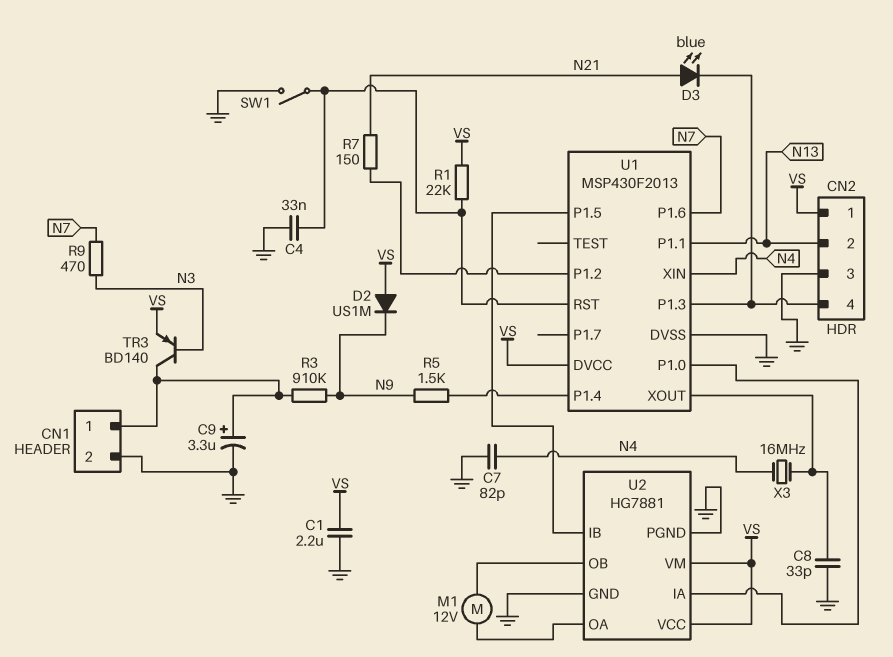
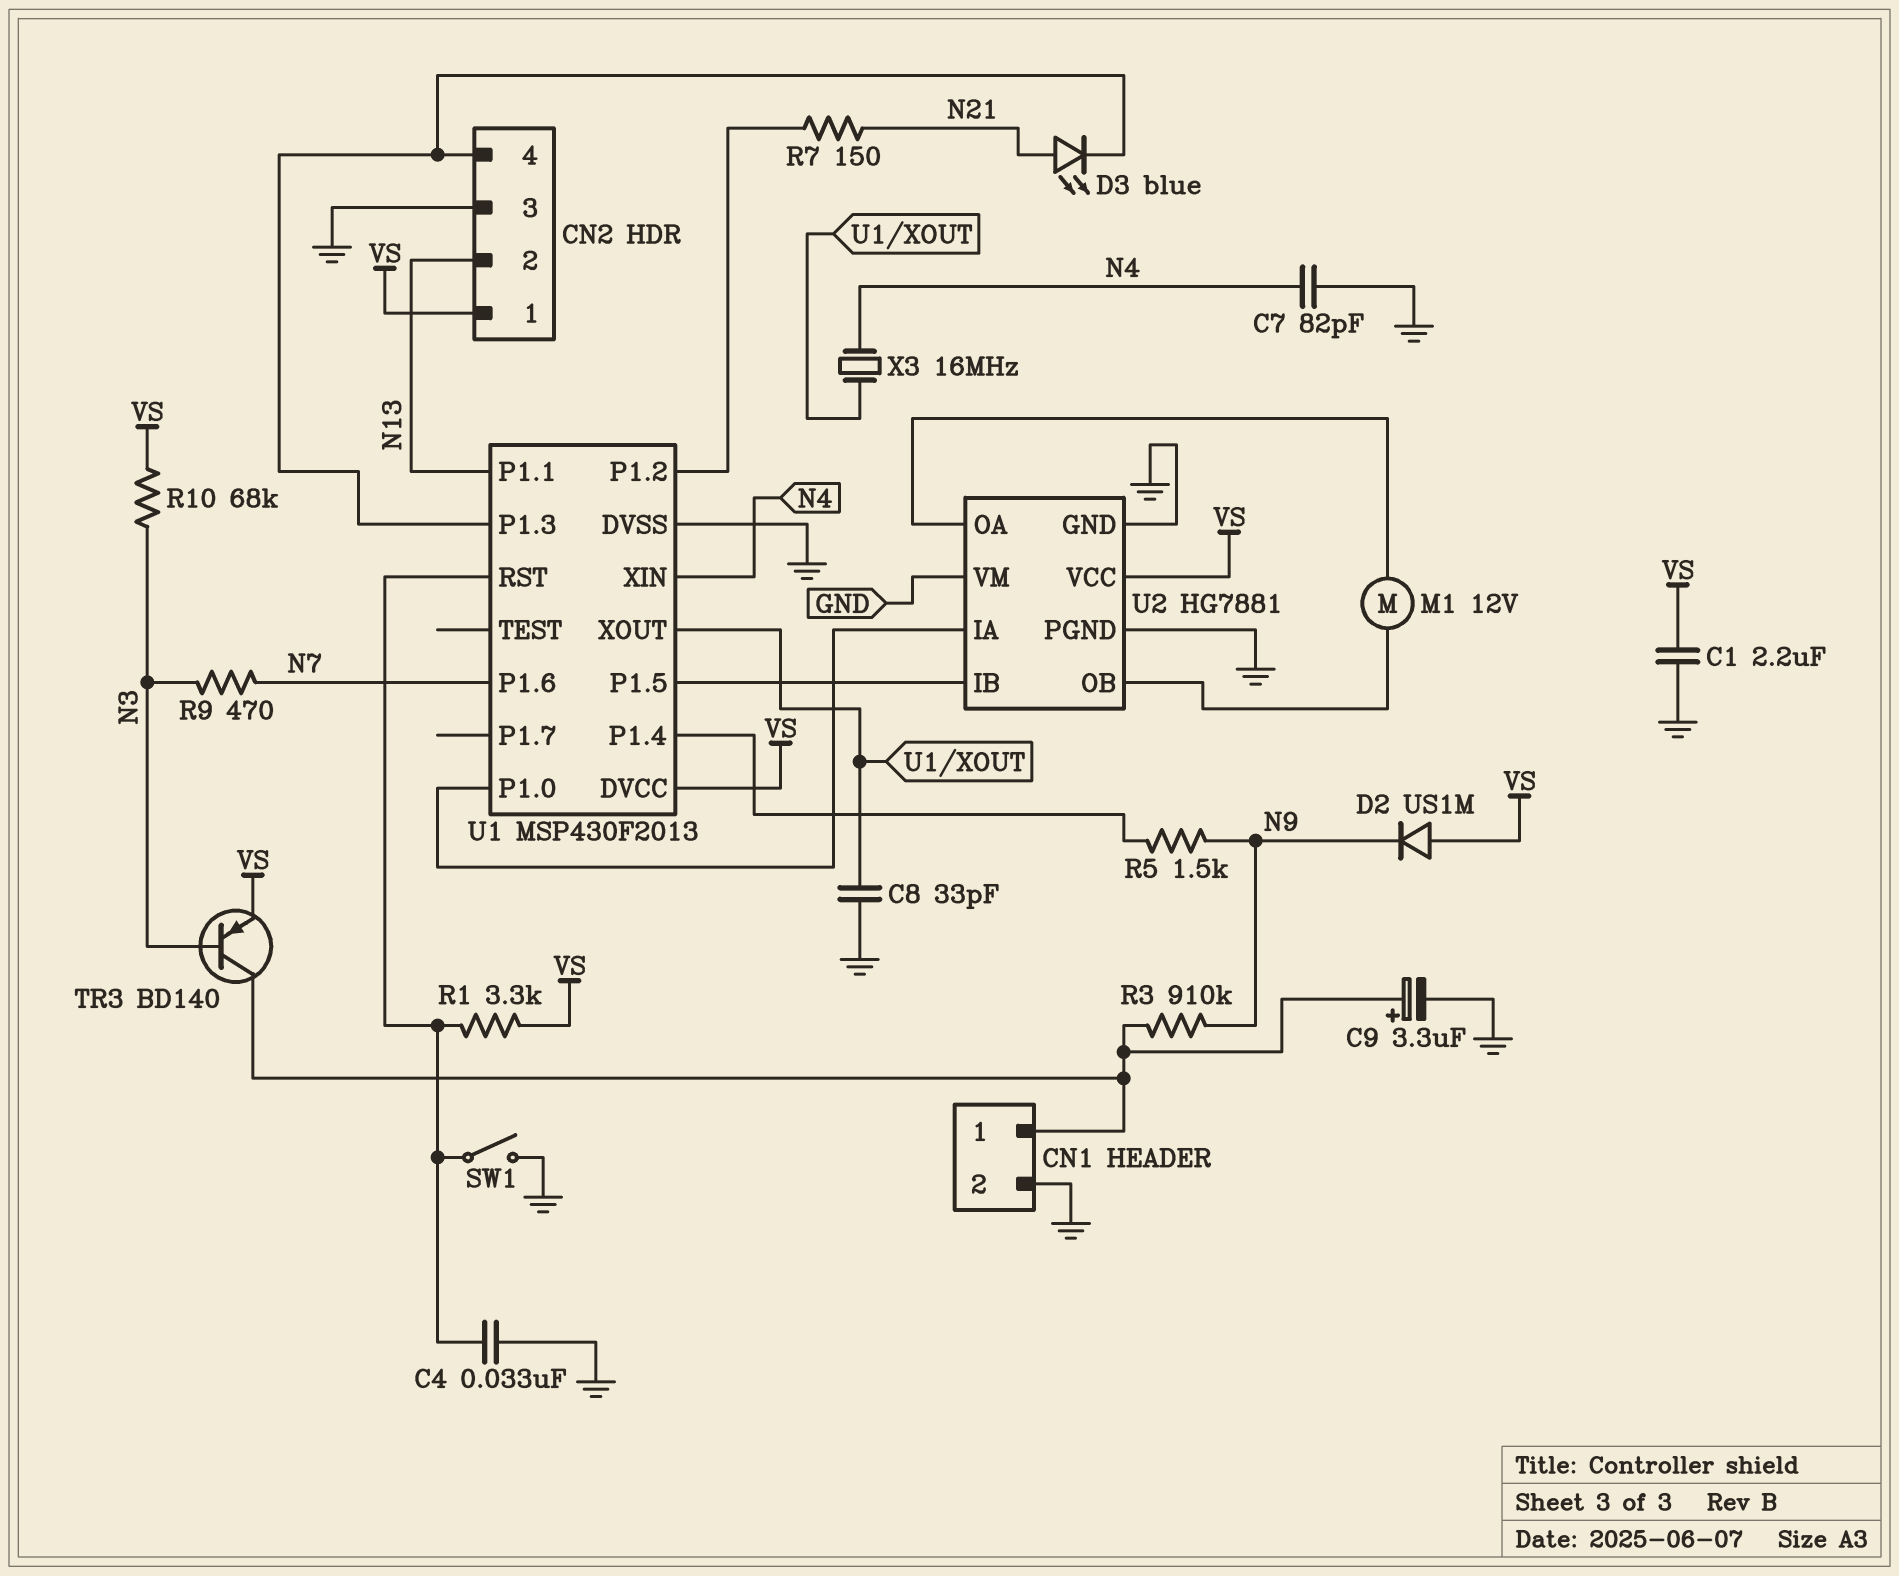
R1: 22k (U1/RST, VS) -> 3.3k (U1/RST, VS)
R10: none -> 68k (N3, VS)
U2 pin VM: VS -> GND

